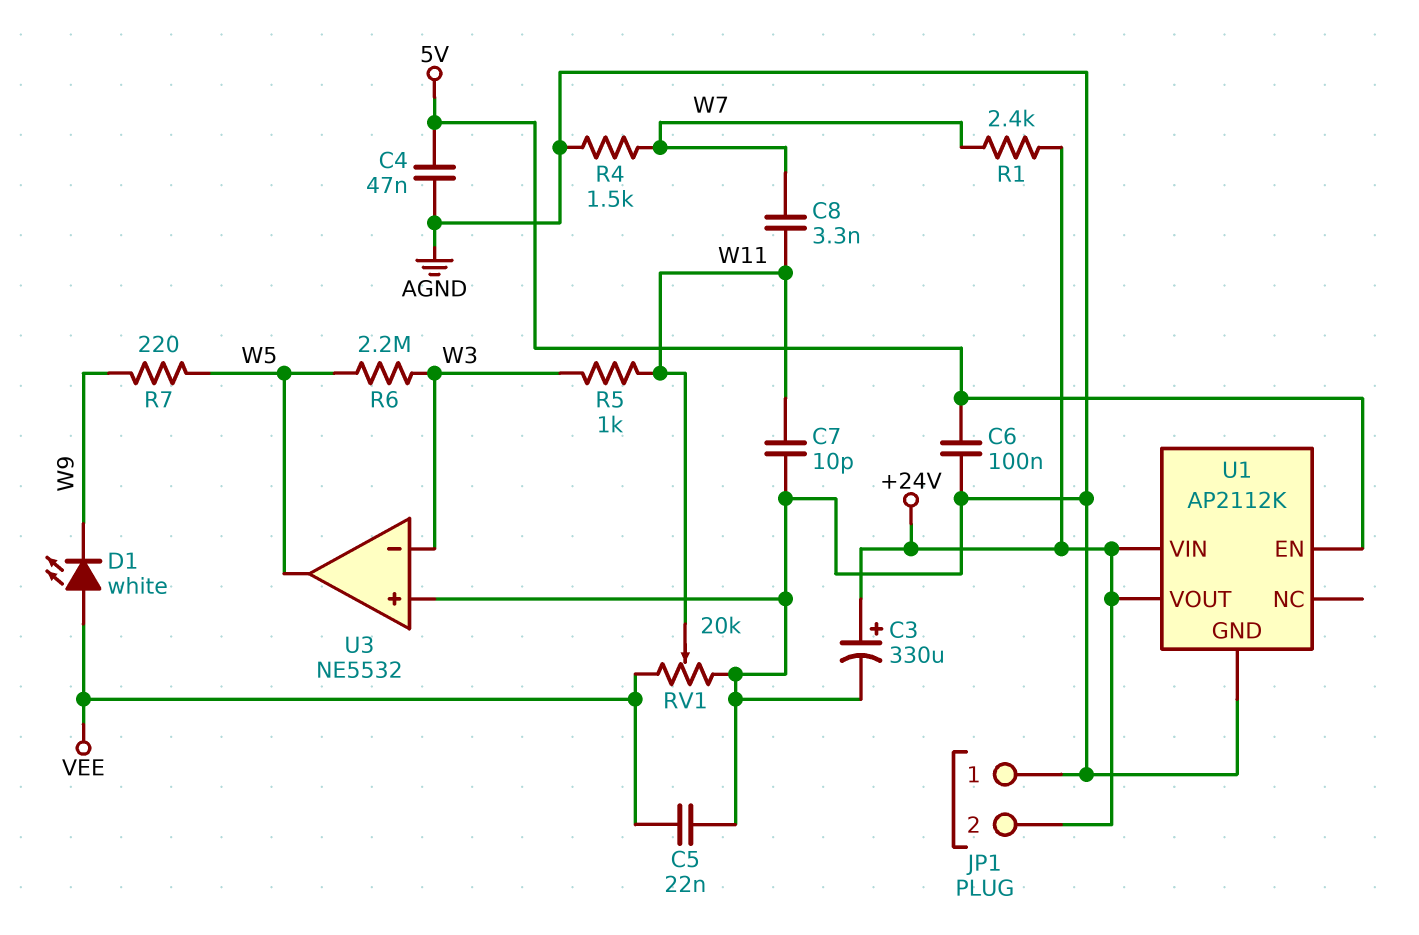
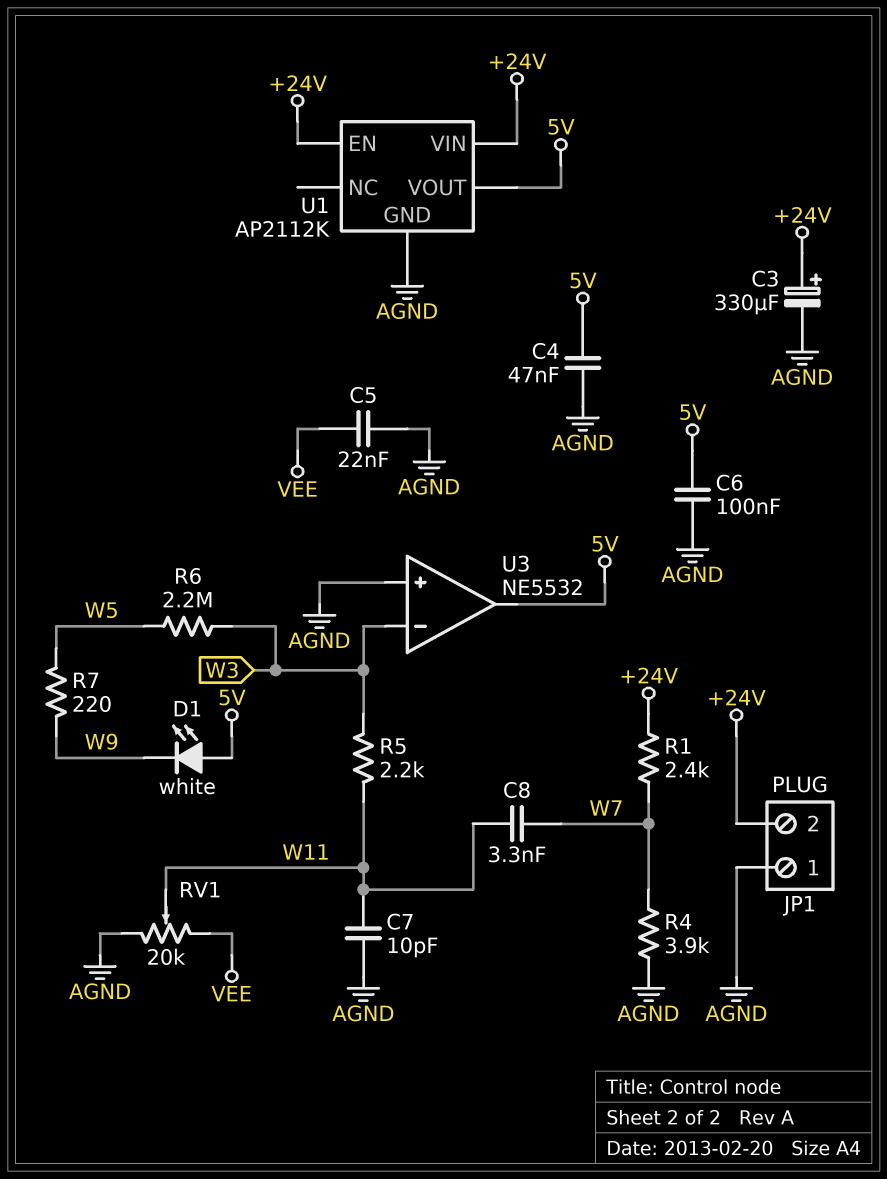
D1: LED white (A VEE, K W9) -> LED white (A 5V, K W9)
R4: 1.5k (AGND, W7) -> 3.9k (AGND, W7)
R5: 1k (W3, W11) -> 2.2k (W3, W11)
U1 pin EN: 5V -> +24V
U1 pin VOUT: +24V -> 5V
U3 pin out: W5 -> 5V

